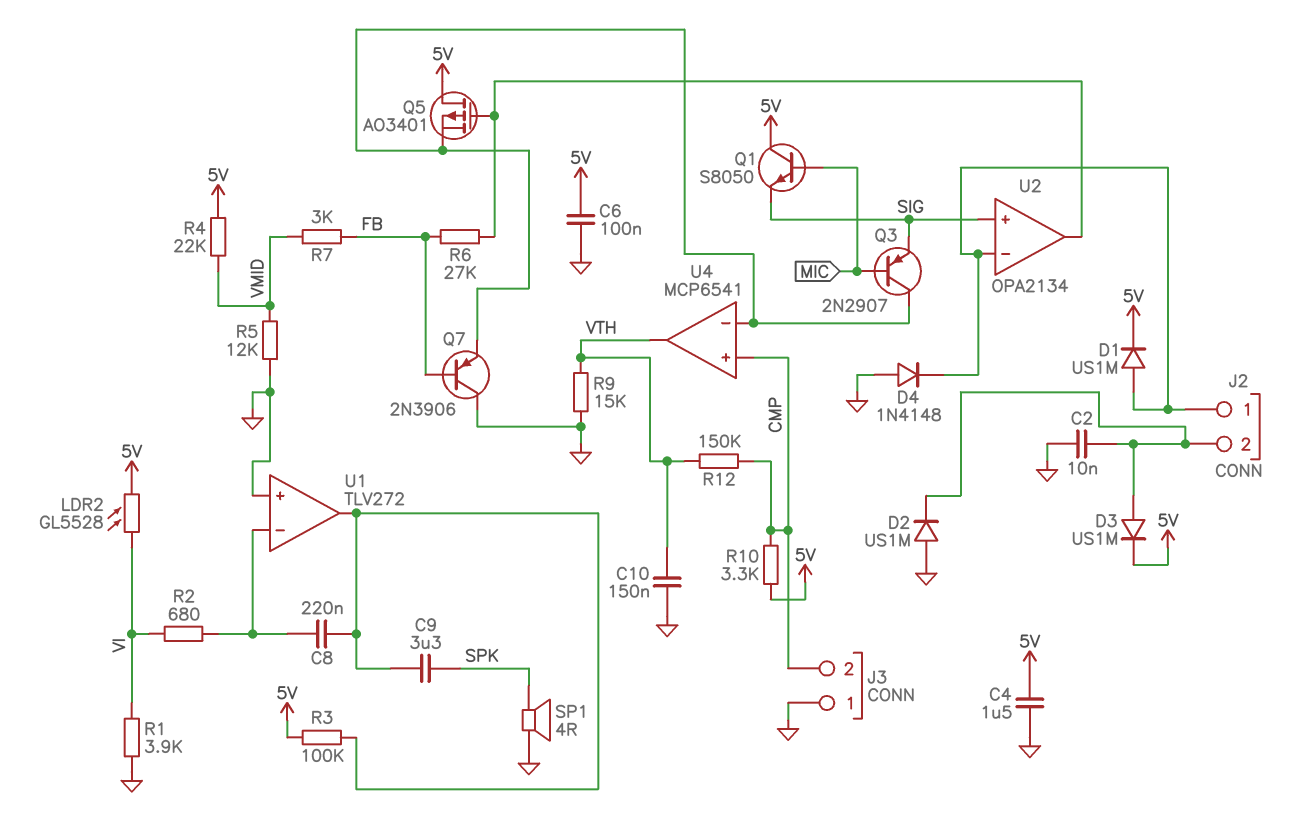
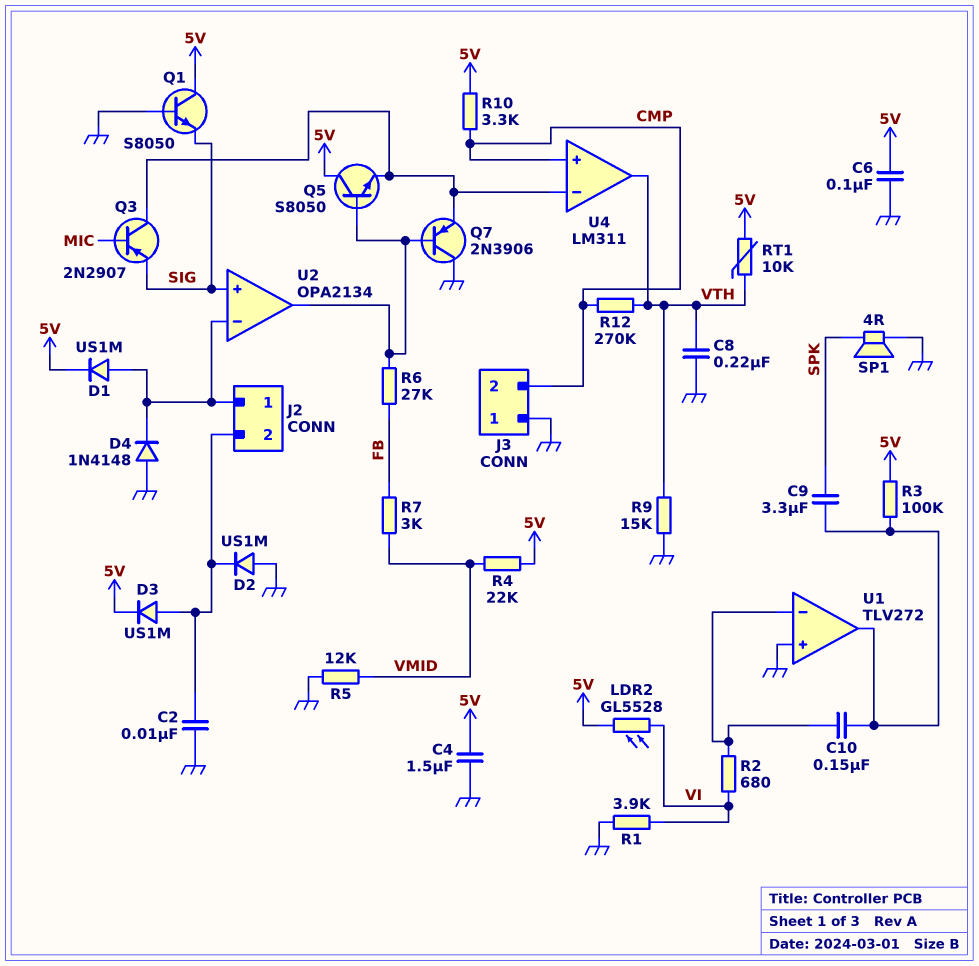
C8: 220nF (U1/in-, U1/out) -> 220nF (GND, VTH)
C10: 150nF (GND, VTH) -> 150nF (U1/in-, U1/out)
Q1: NPN S8050 (B MIC, C 5V, E SIG) -> NPN S8050 (B GND, C 5V, E SIG)
Q5: PMOS AO3401 (G U2/out, D 5V, S U4/in-) -> NPN S8050 (B U2/out, C 5V, E U4/in-)
Q7: PNP 2N3906 (B FB, C GND, E U4/in-) -> PNP 2N3906 (B U2/out, C GND, E U4/in-)
R12: 150k (CMP, VTH) -> 270k (CMP, VTH)
RT1: none -> 10k (5V, VTH)
U4: MCP6541 -> LM311

